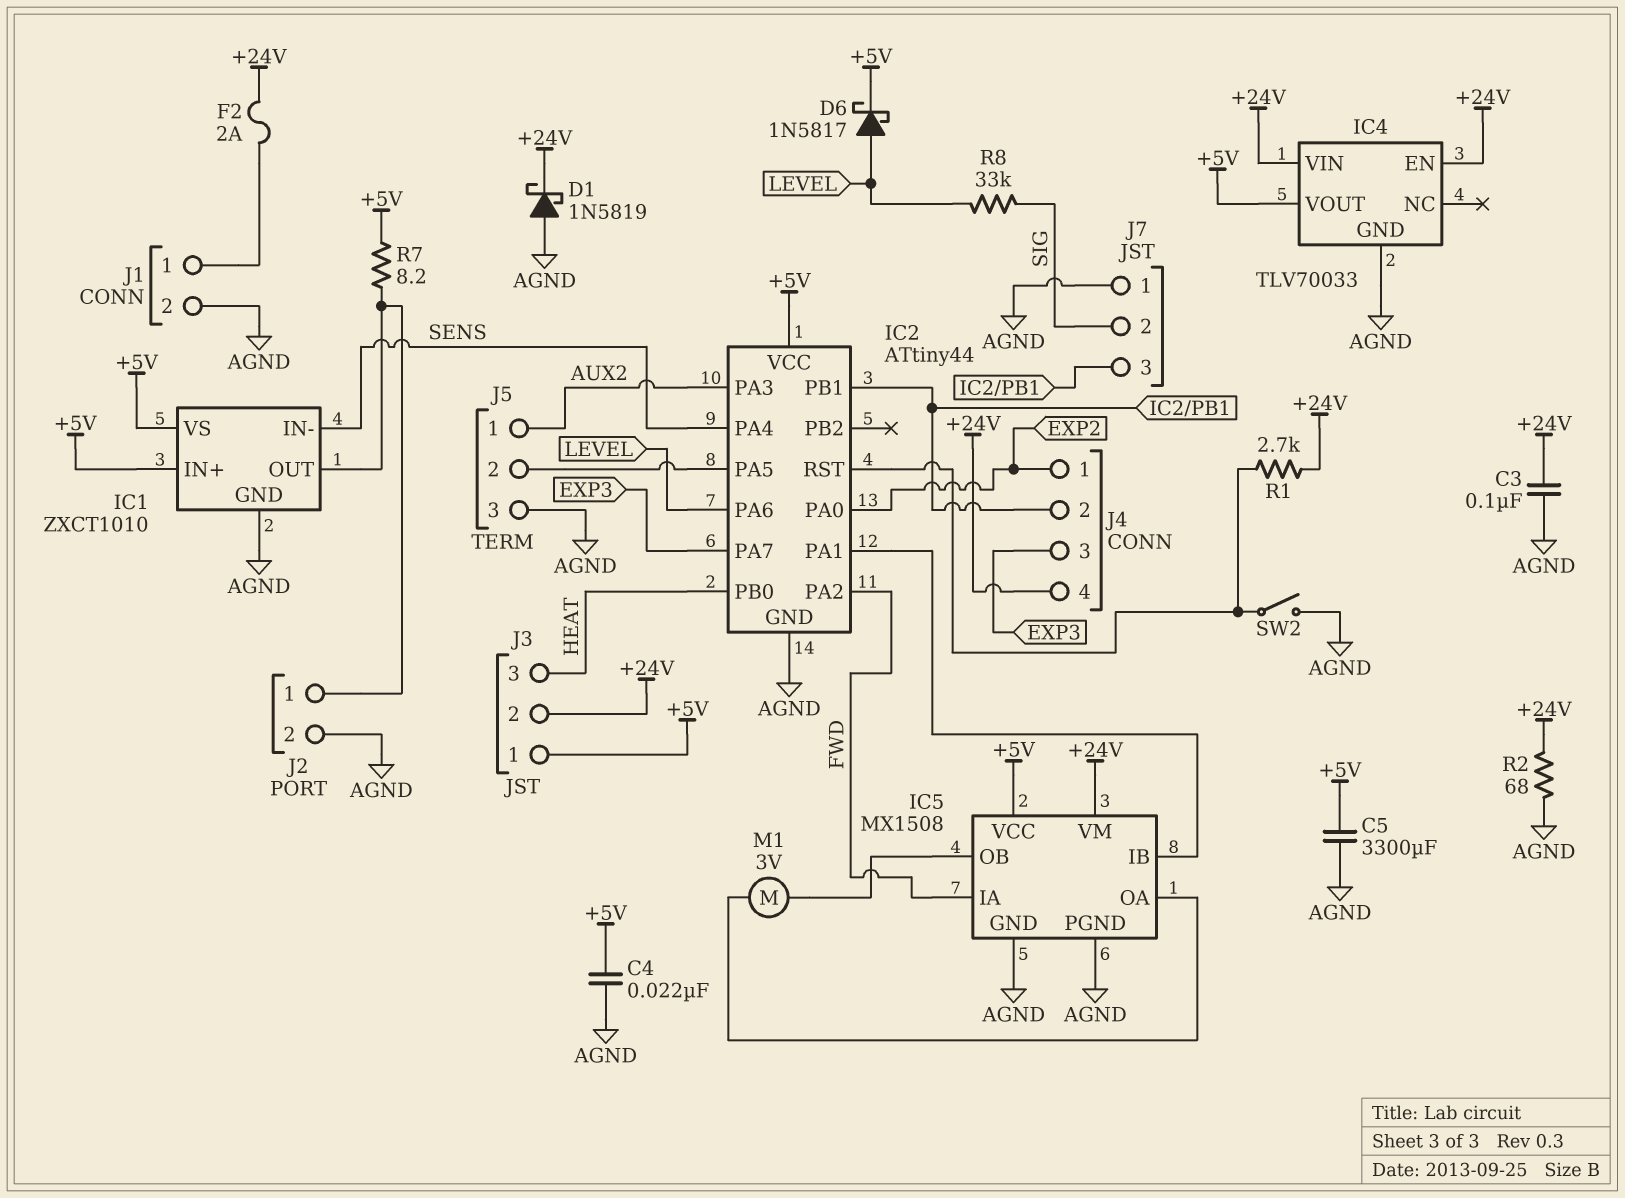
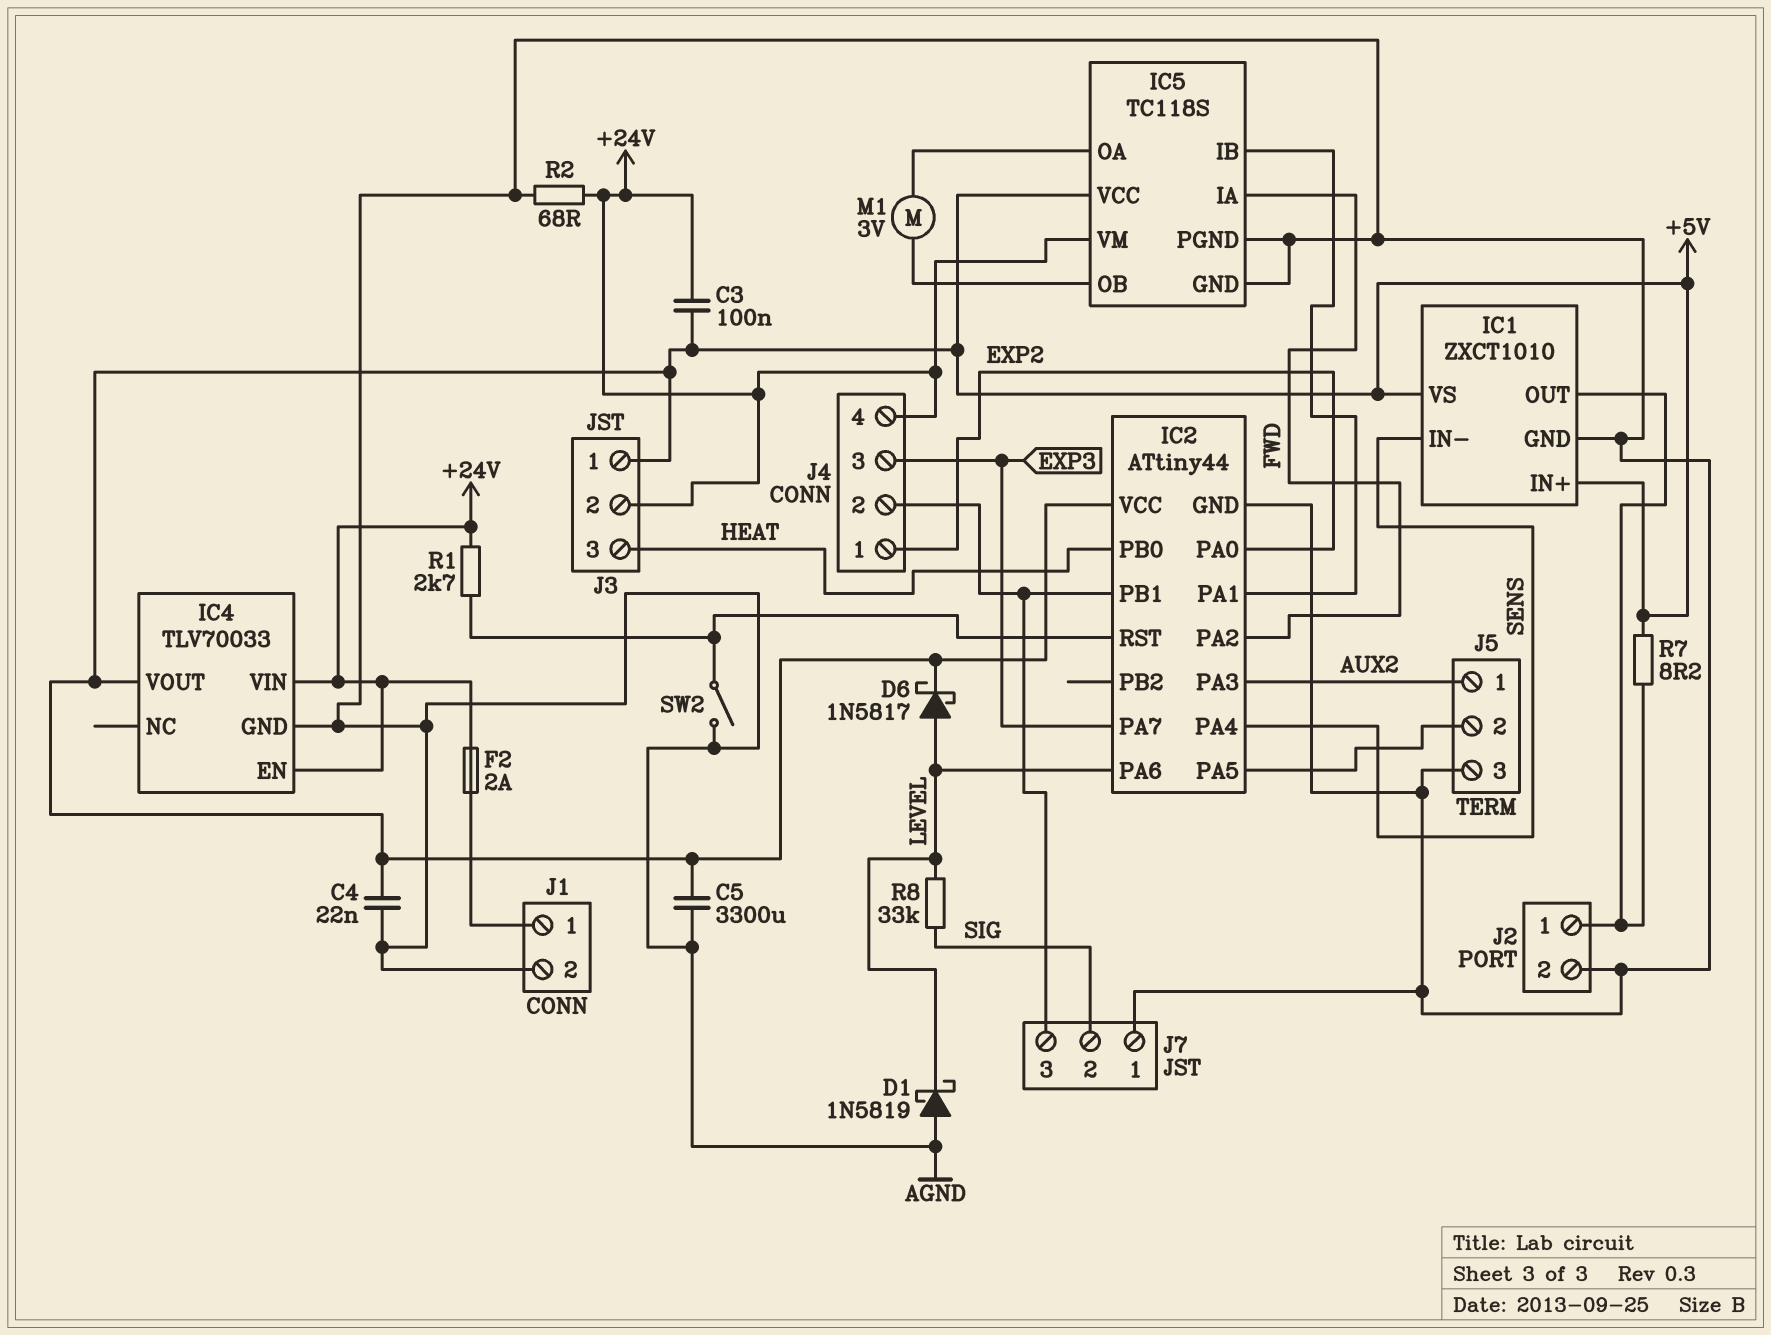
C3: 100nF (+24V, AGND) -> 100nF (+5V, +24V)
D1: schottky 1N5819 (A AGND, K +24V) -> schottky 1N5819 (A AGND, K LEVEL)
IC5: MX1508 -> TC118S

